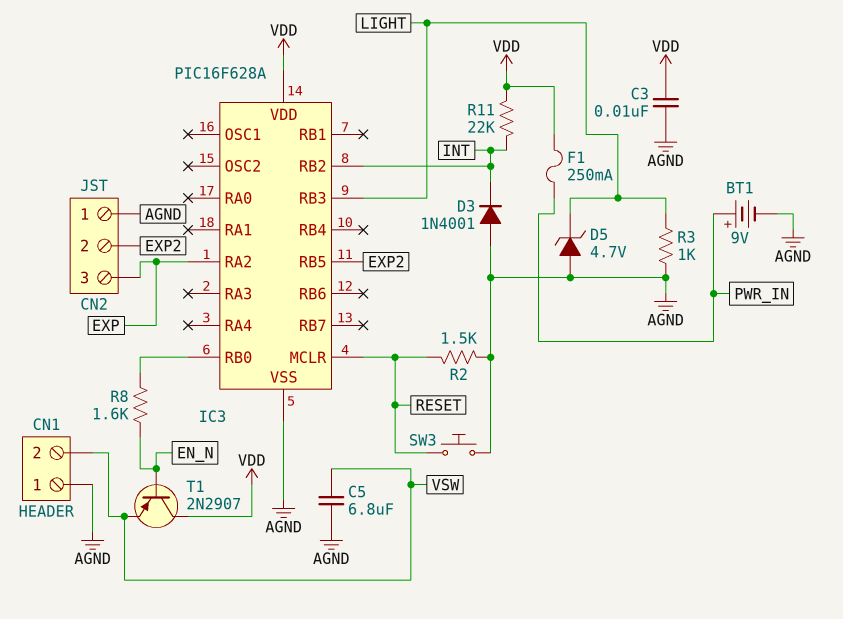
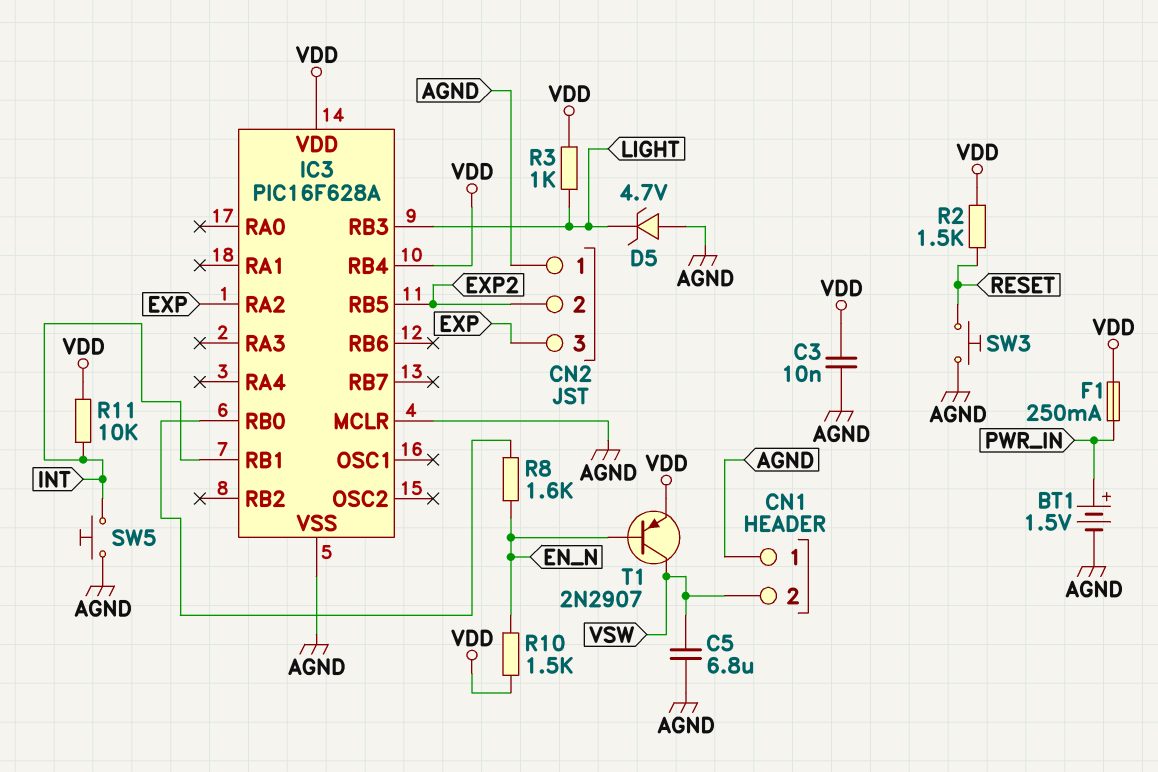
BT1: 9V (plus PWR_IN, minus AGND) -> 1.5V (plus PWR_IN, minus AGND)
D3: diode 1N4001 (A AGND, K INT) -> none
IC3 pin MCLR: RESET -> AGND
IC3 pin RB1: none -> INT
IC3 pin RB2: INT -> none
IC3 pin RB4: none -> VDD
R2: 1.5k (AGND, RESET) -> 1.5k (RESET, VDD)
R3: 1k (AGND, LIGHT) -> 1k (LIGHT, VDD)
R10: none -> 1.5k (EN_N, VDD)
R11: 22k (INT, VDD) -> 10k (INT, VDD)
SW5: none -> button (AGND, INT)
T1: PNP 2N2907 (B EN_N, C VDD, E VSW) -> PNP 2N2907 (B EN_N, C VSW, E VDD)

